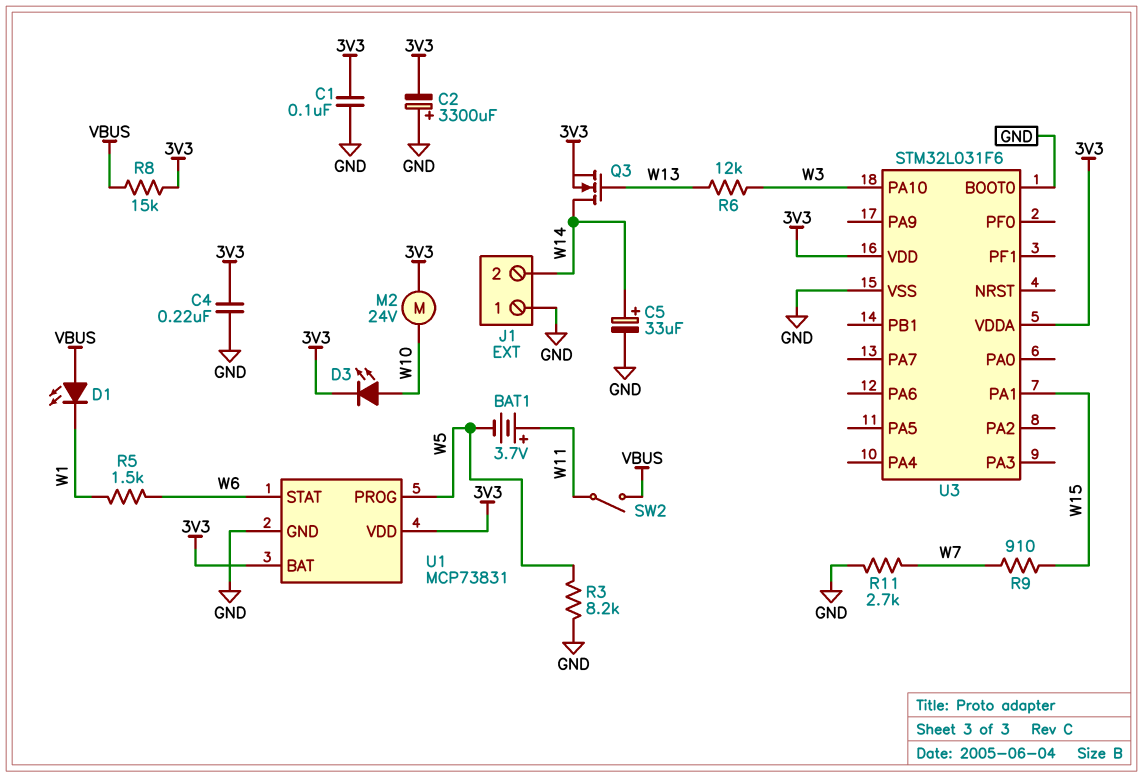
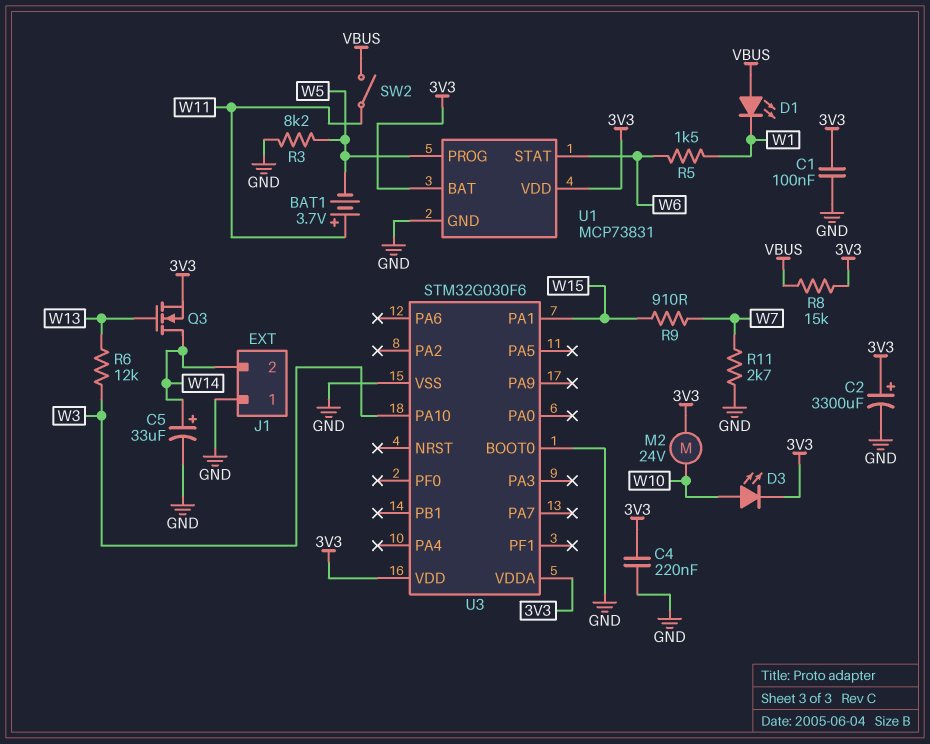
C2: 3300uF (plus GND, minus 3V3) -> 3300uF (plus 3V3, minus GND)
U3: STM32L031F6 -> STM32G030F6

